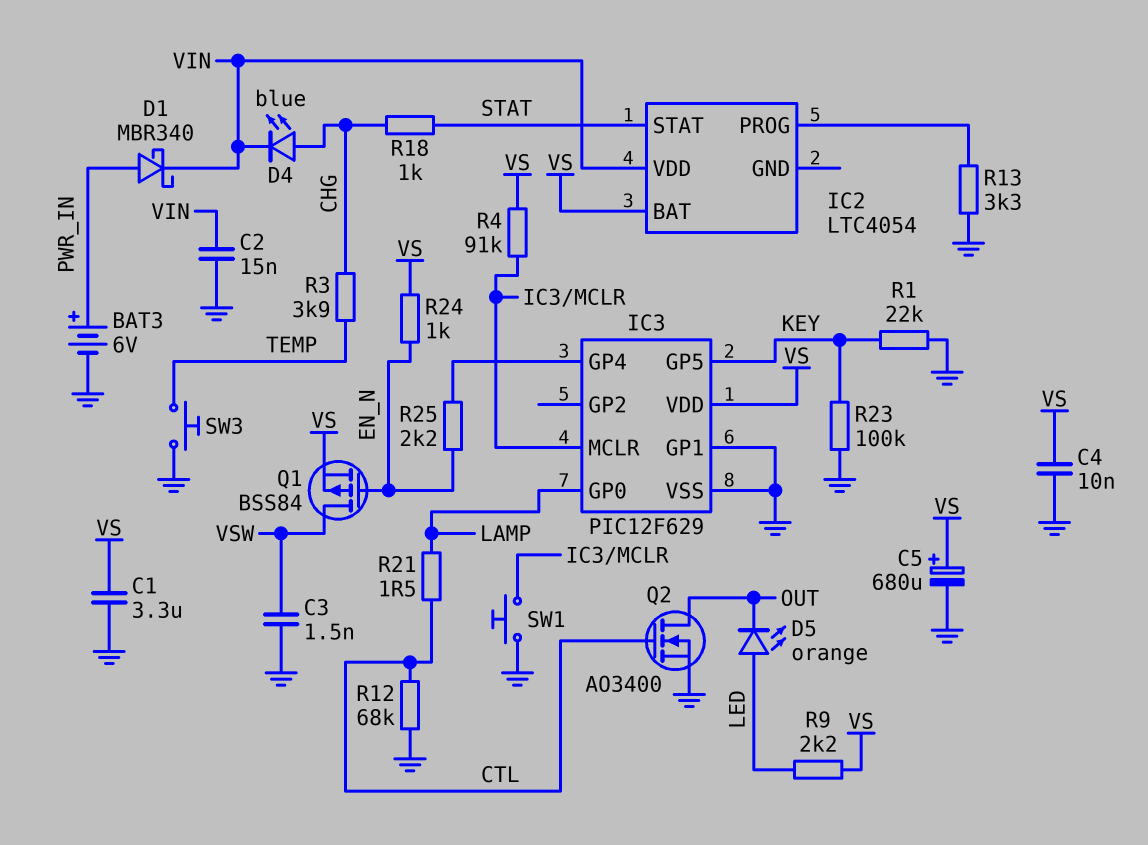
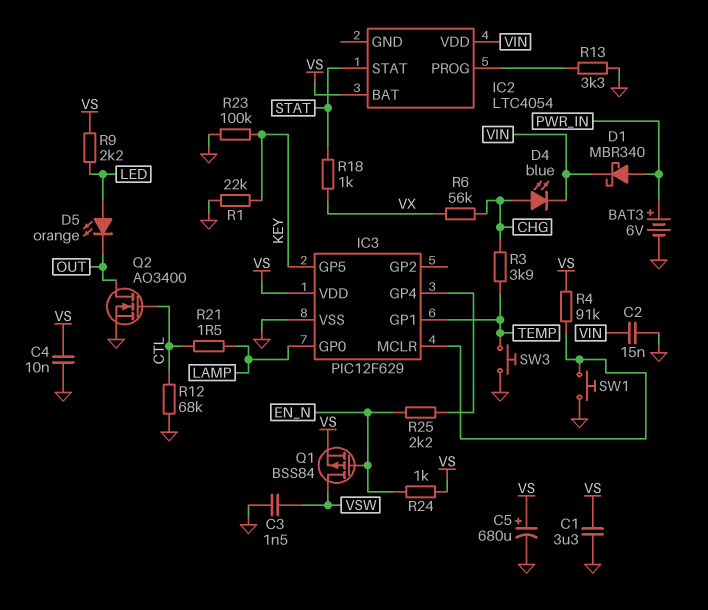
IC3 pin GP1: GND -> TEMP
R6: none -> 56k (CHG, VX)
R18: 1k (CHG, STAT) -> 1k (STAT, VX)

